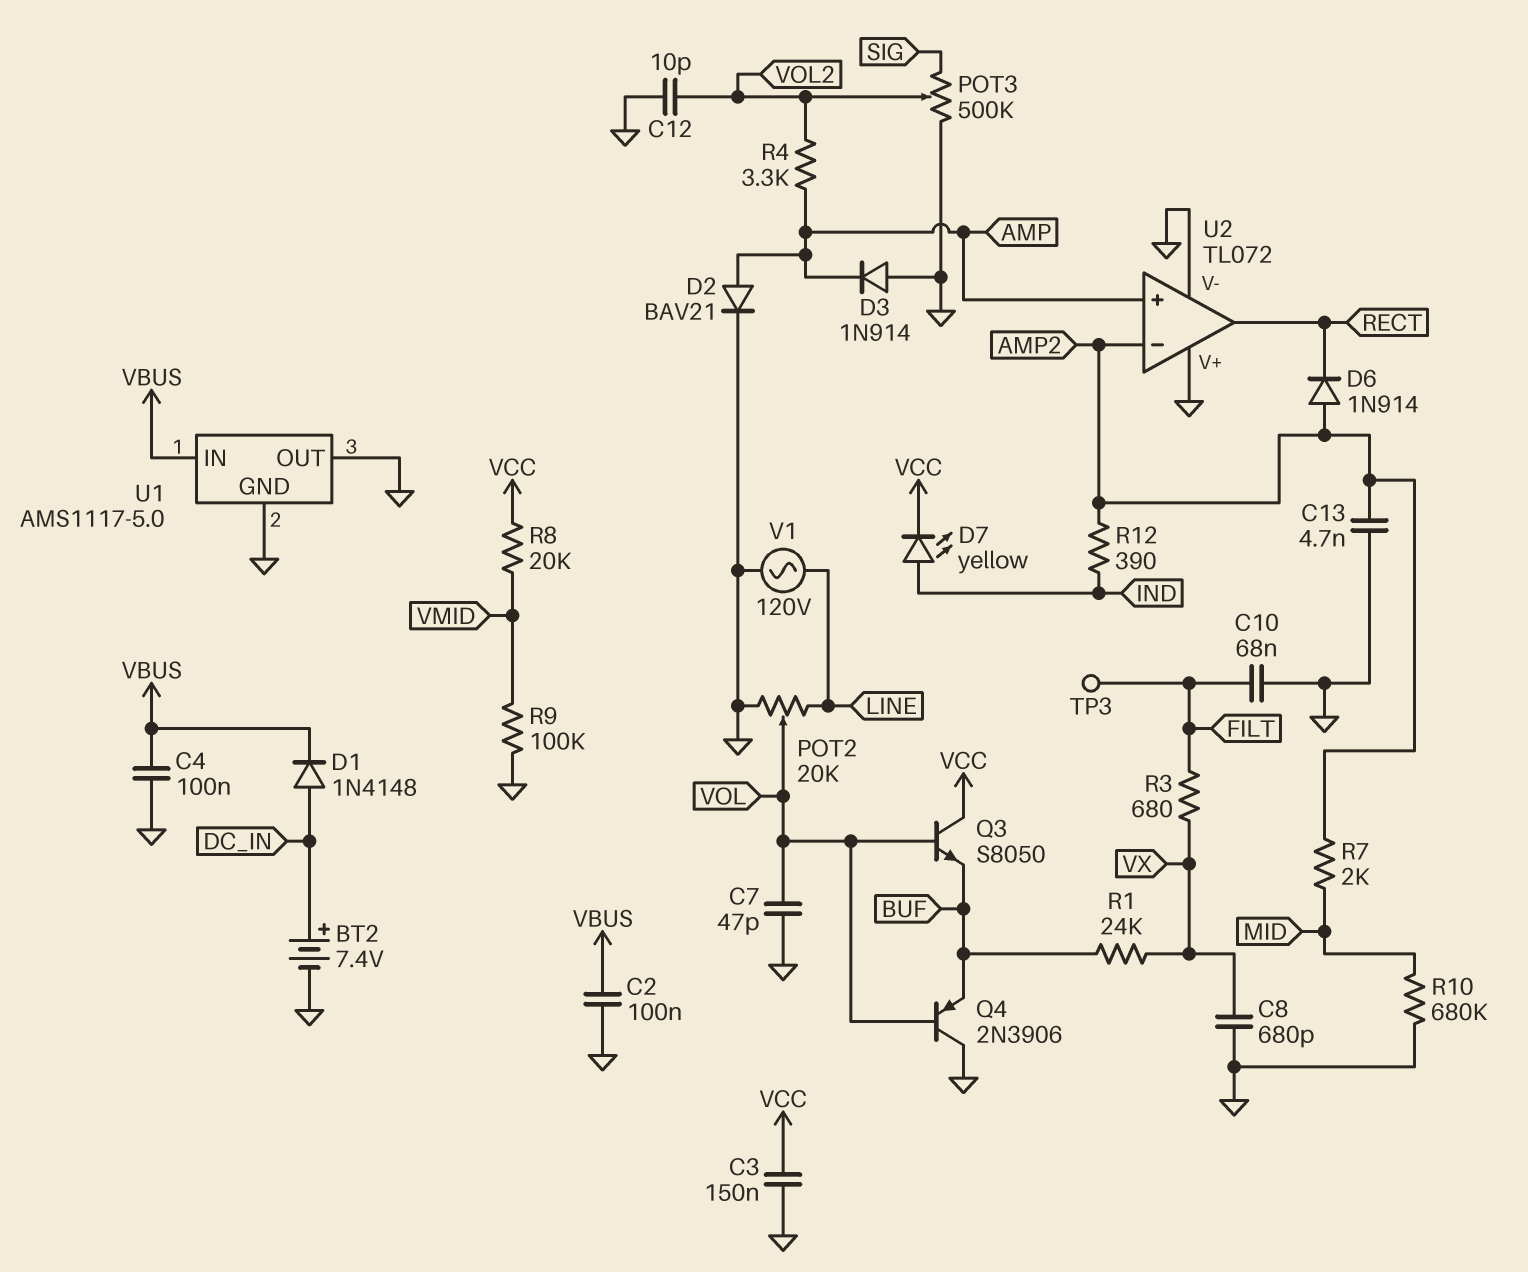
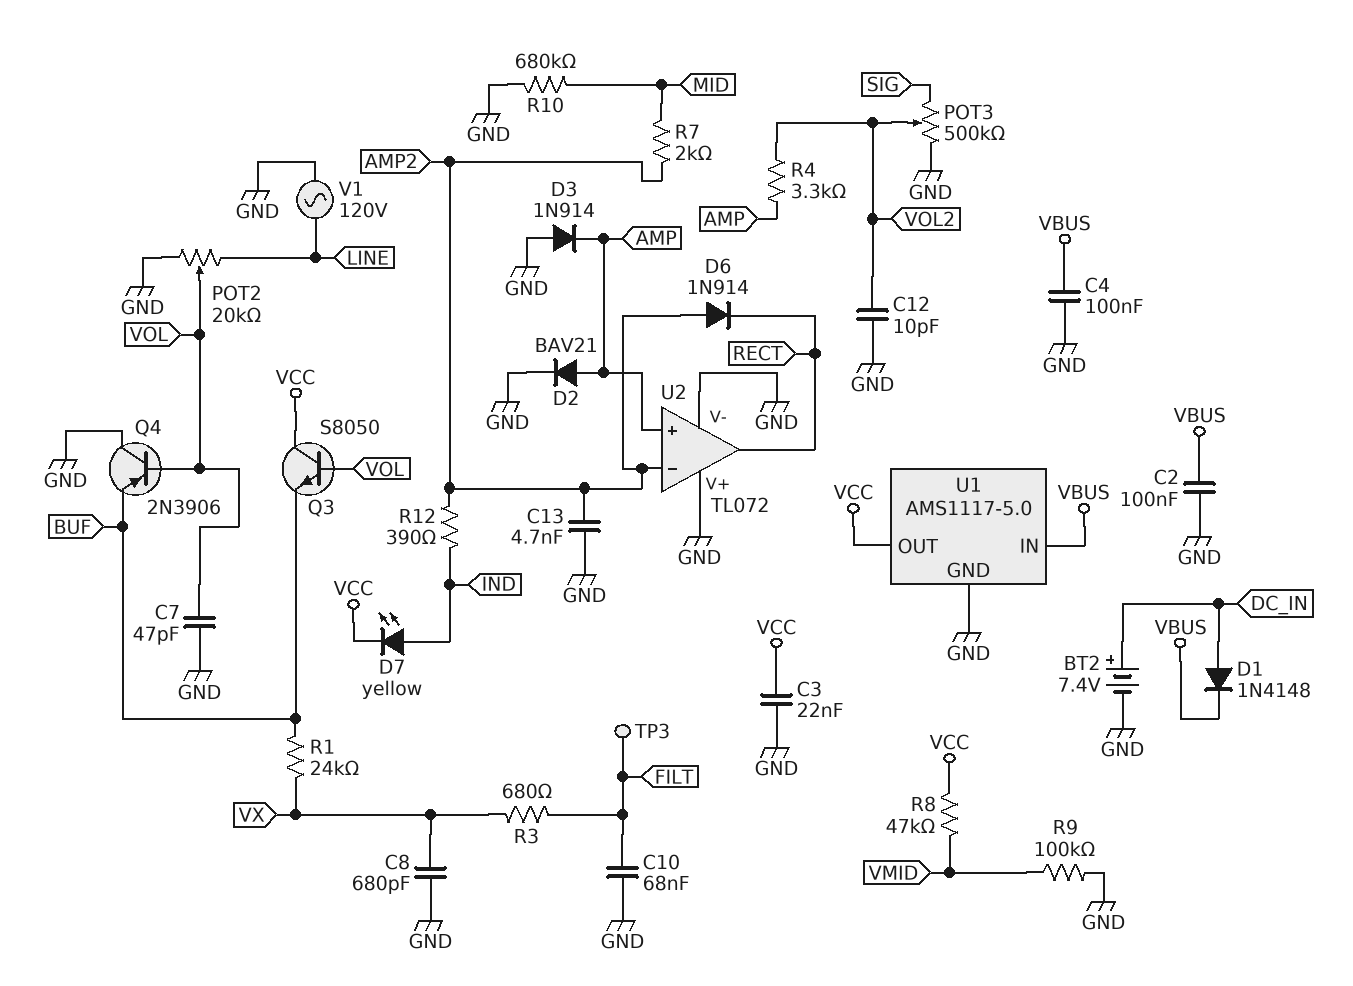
C3: 150nF (GND, VCC) -> 22nF (GND, VCC)
R8: 20k (VCC, VMID) -> 47k (VCC, VMID)
U1 pin OUT: GND -> VCC

